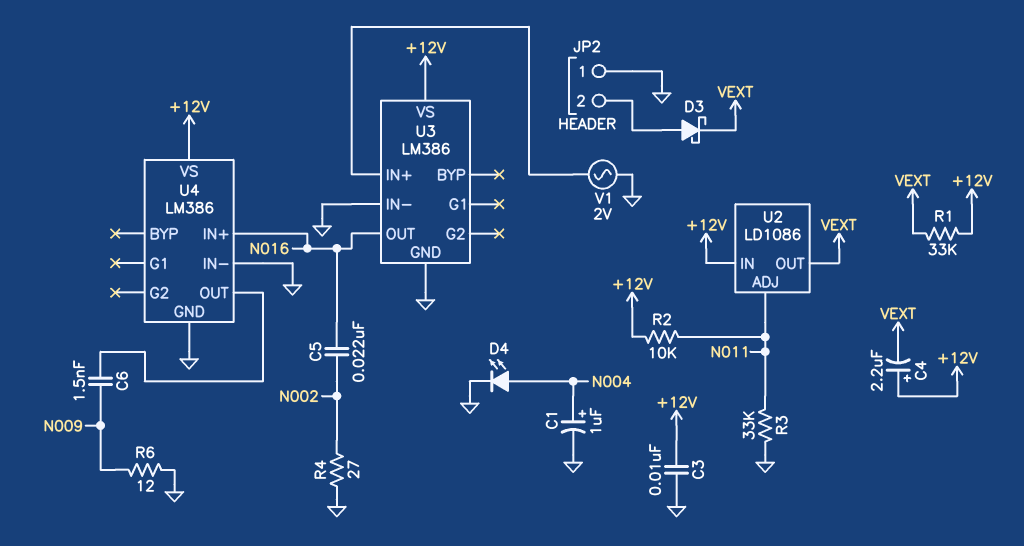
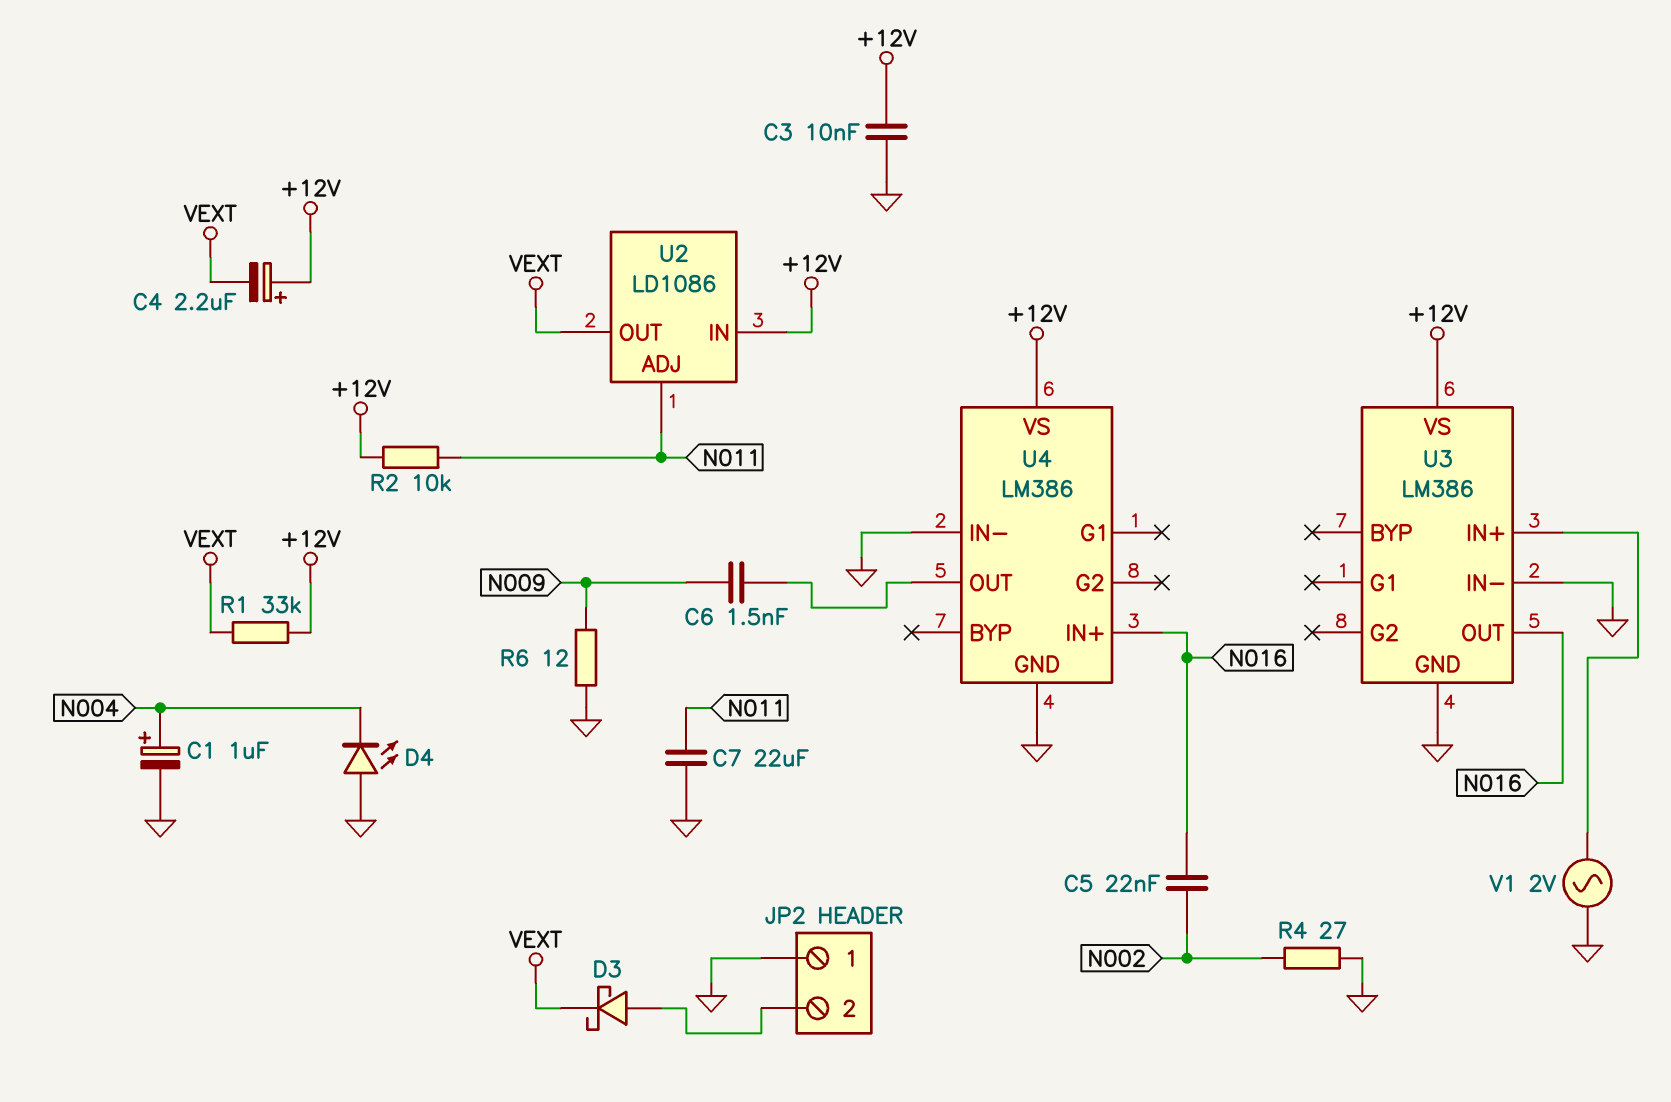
C7: none -> 22uF (GND, N011)
D4: LED (A N004, K GND) -> LED (A GND, K N004)
R3: 33k (GND, N011) -> none

